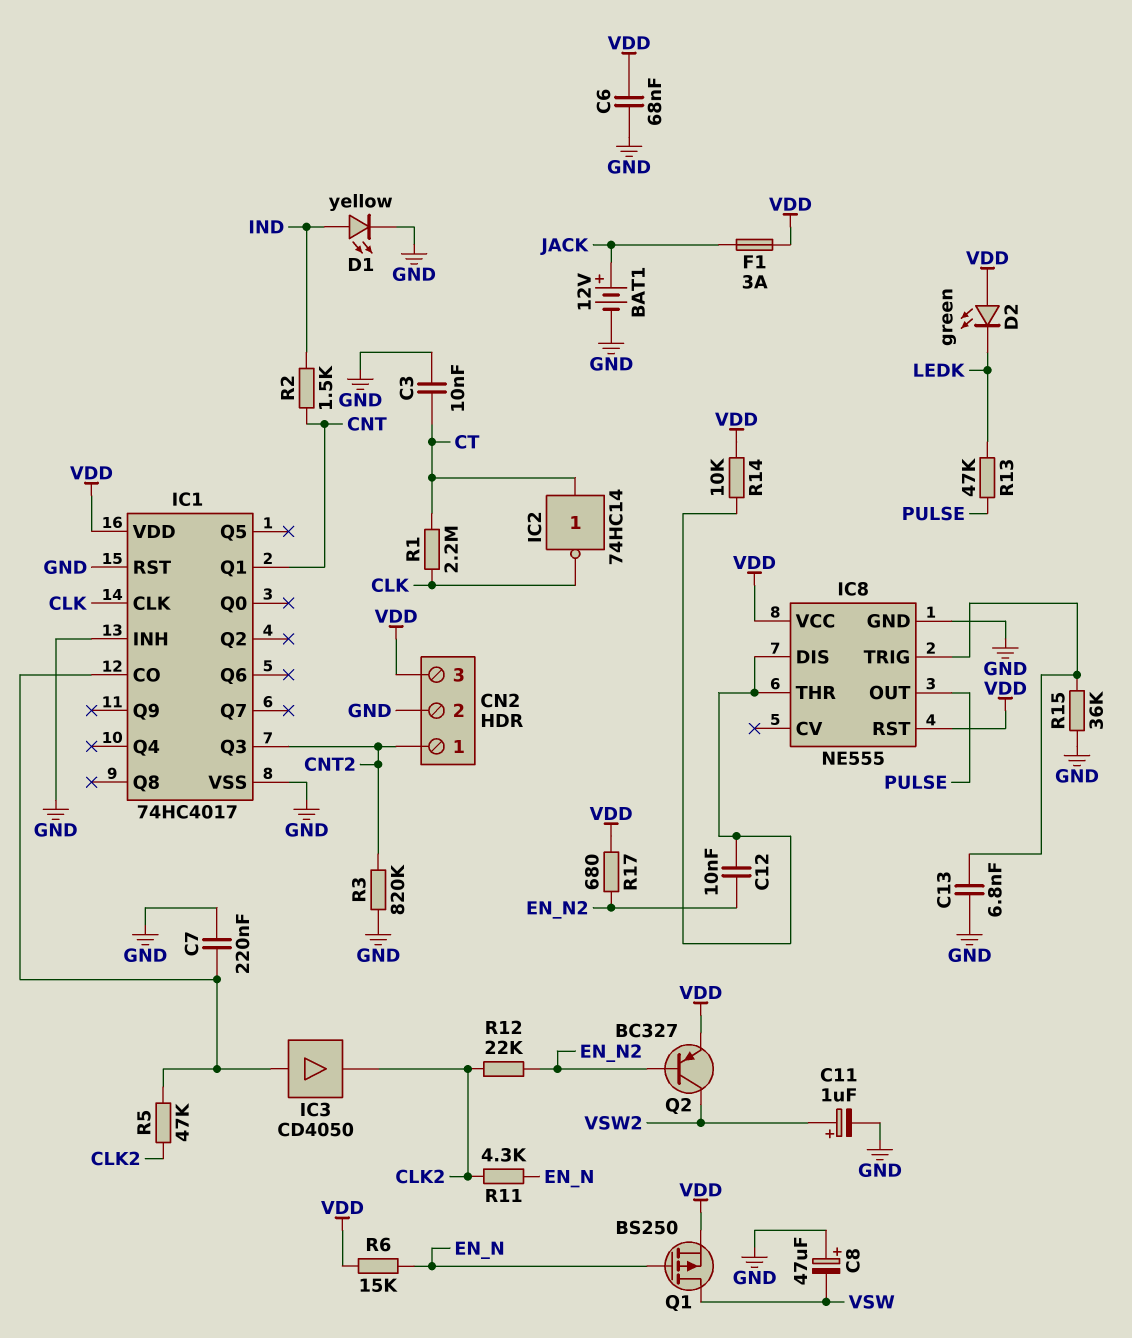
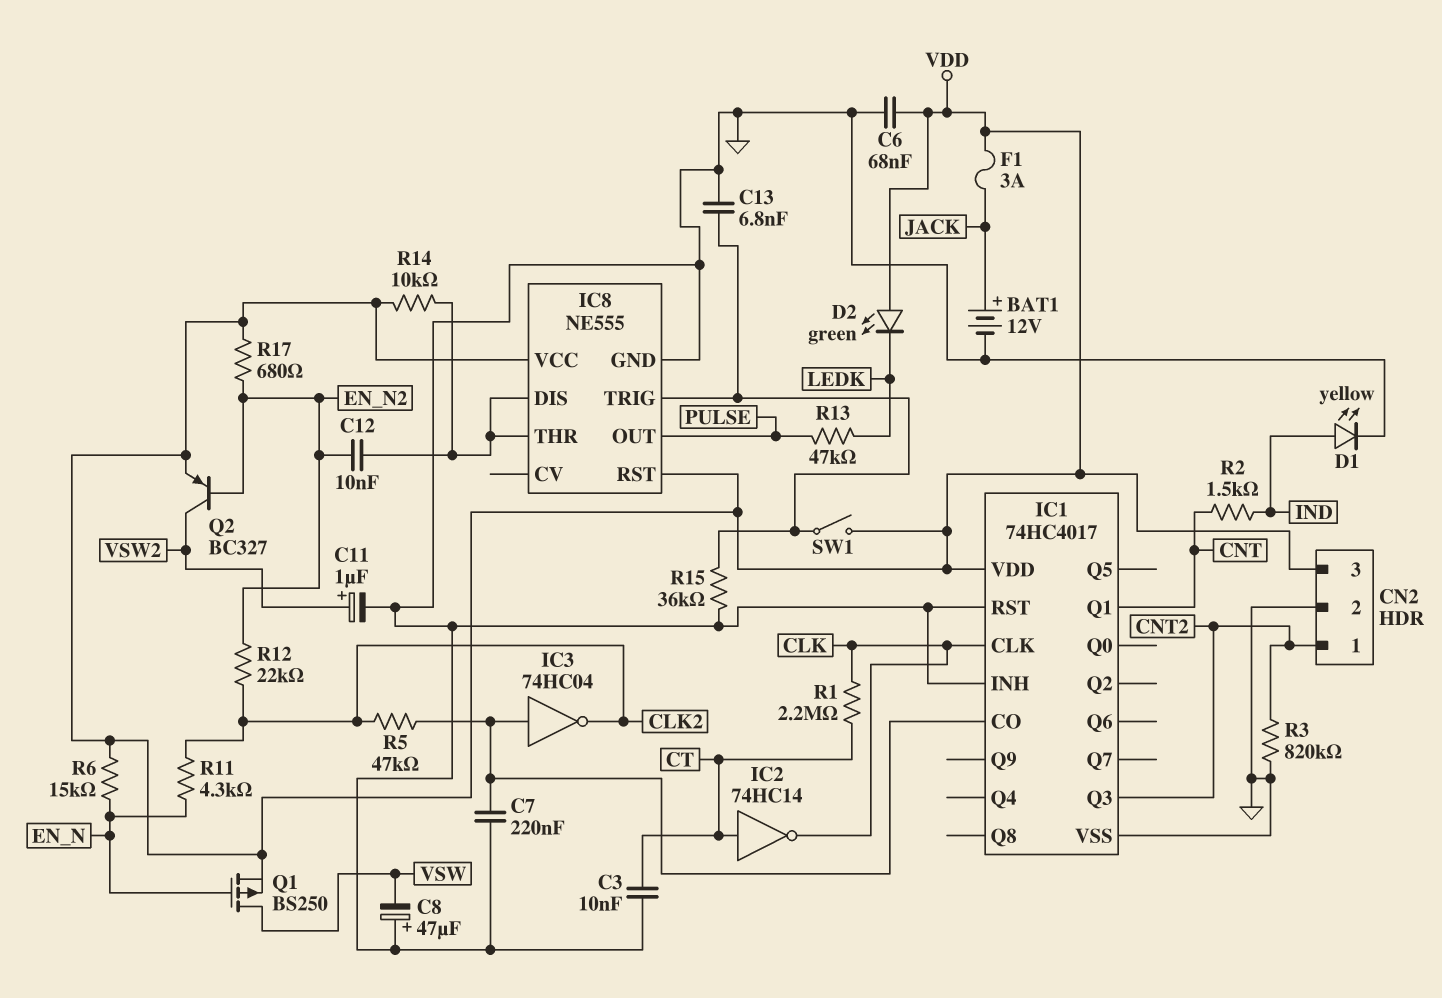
IC3: buffer CD4050 (in IC1/CO, out CLK2) -> NOT 74HC04 (in IC1/CO, out CLK2)
SW1: none -> switch (IC8/TRIG, VDD)

